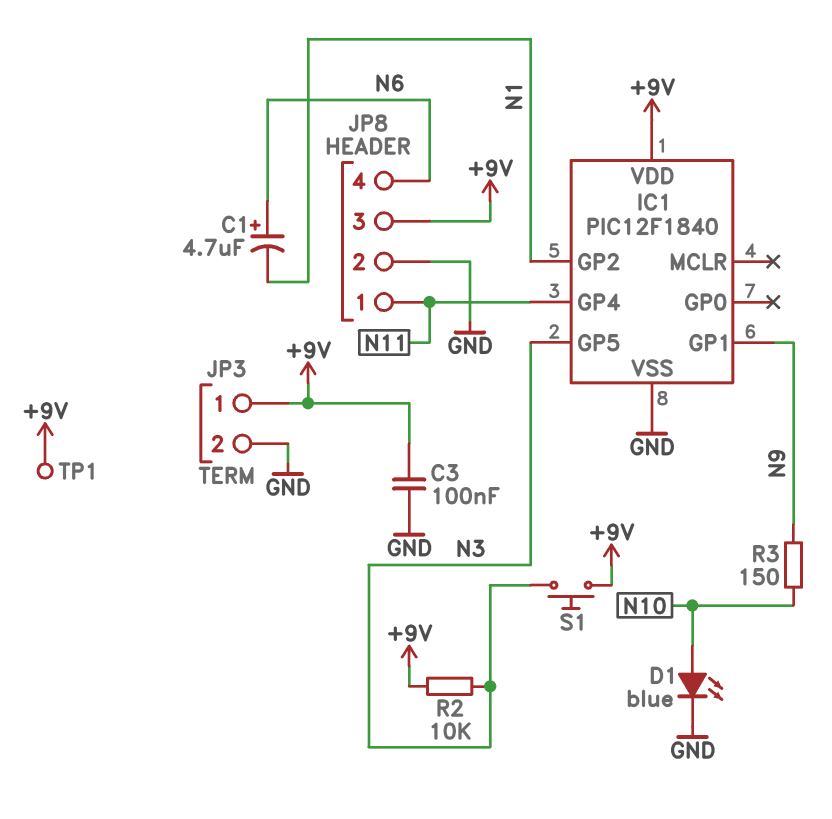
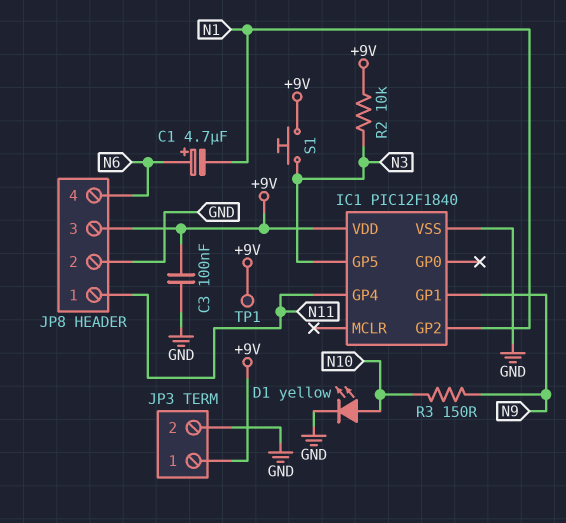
D1: LED blue (A N10, K GND) -> LED yellow (A N10, K GND)

